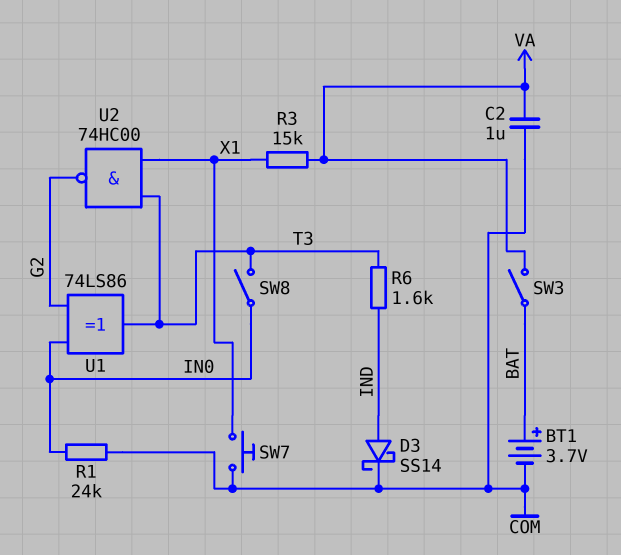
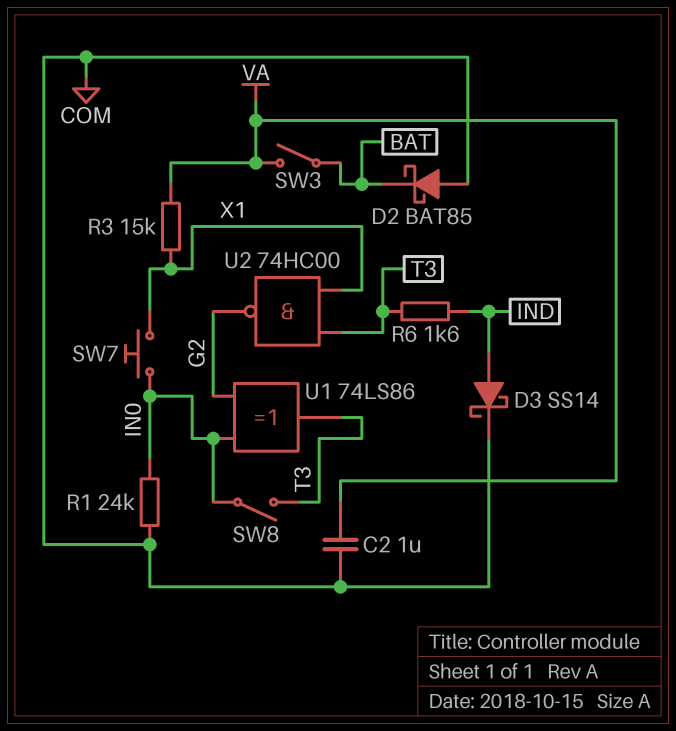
BT1: 3.7V (plus BAT, minus COM) -> none
D2: none -> schottky BAT85 (A COM, K BAT)
SW7: button (COM, X1) -> button (IN0, X1)

